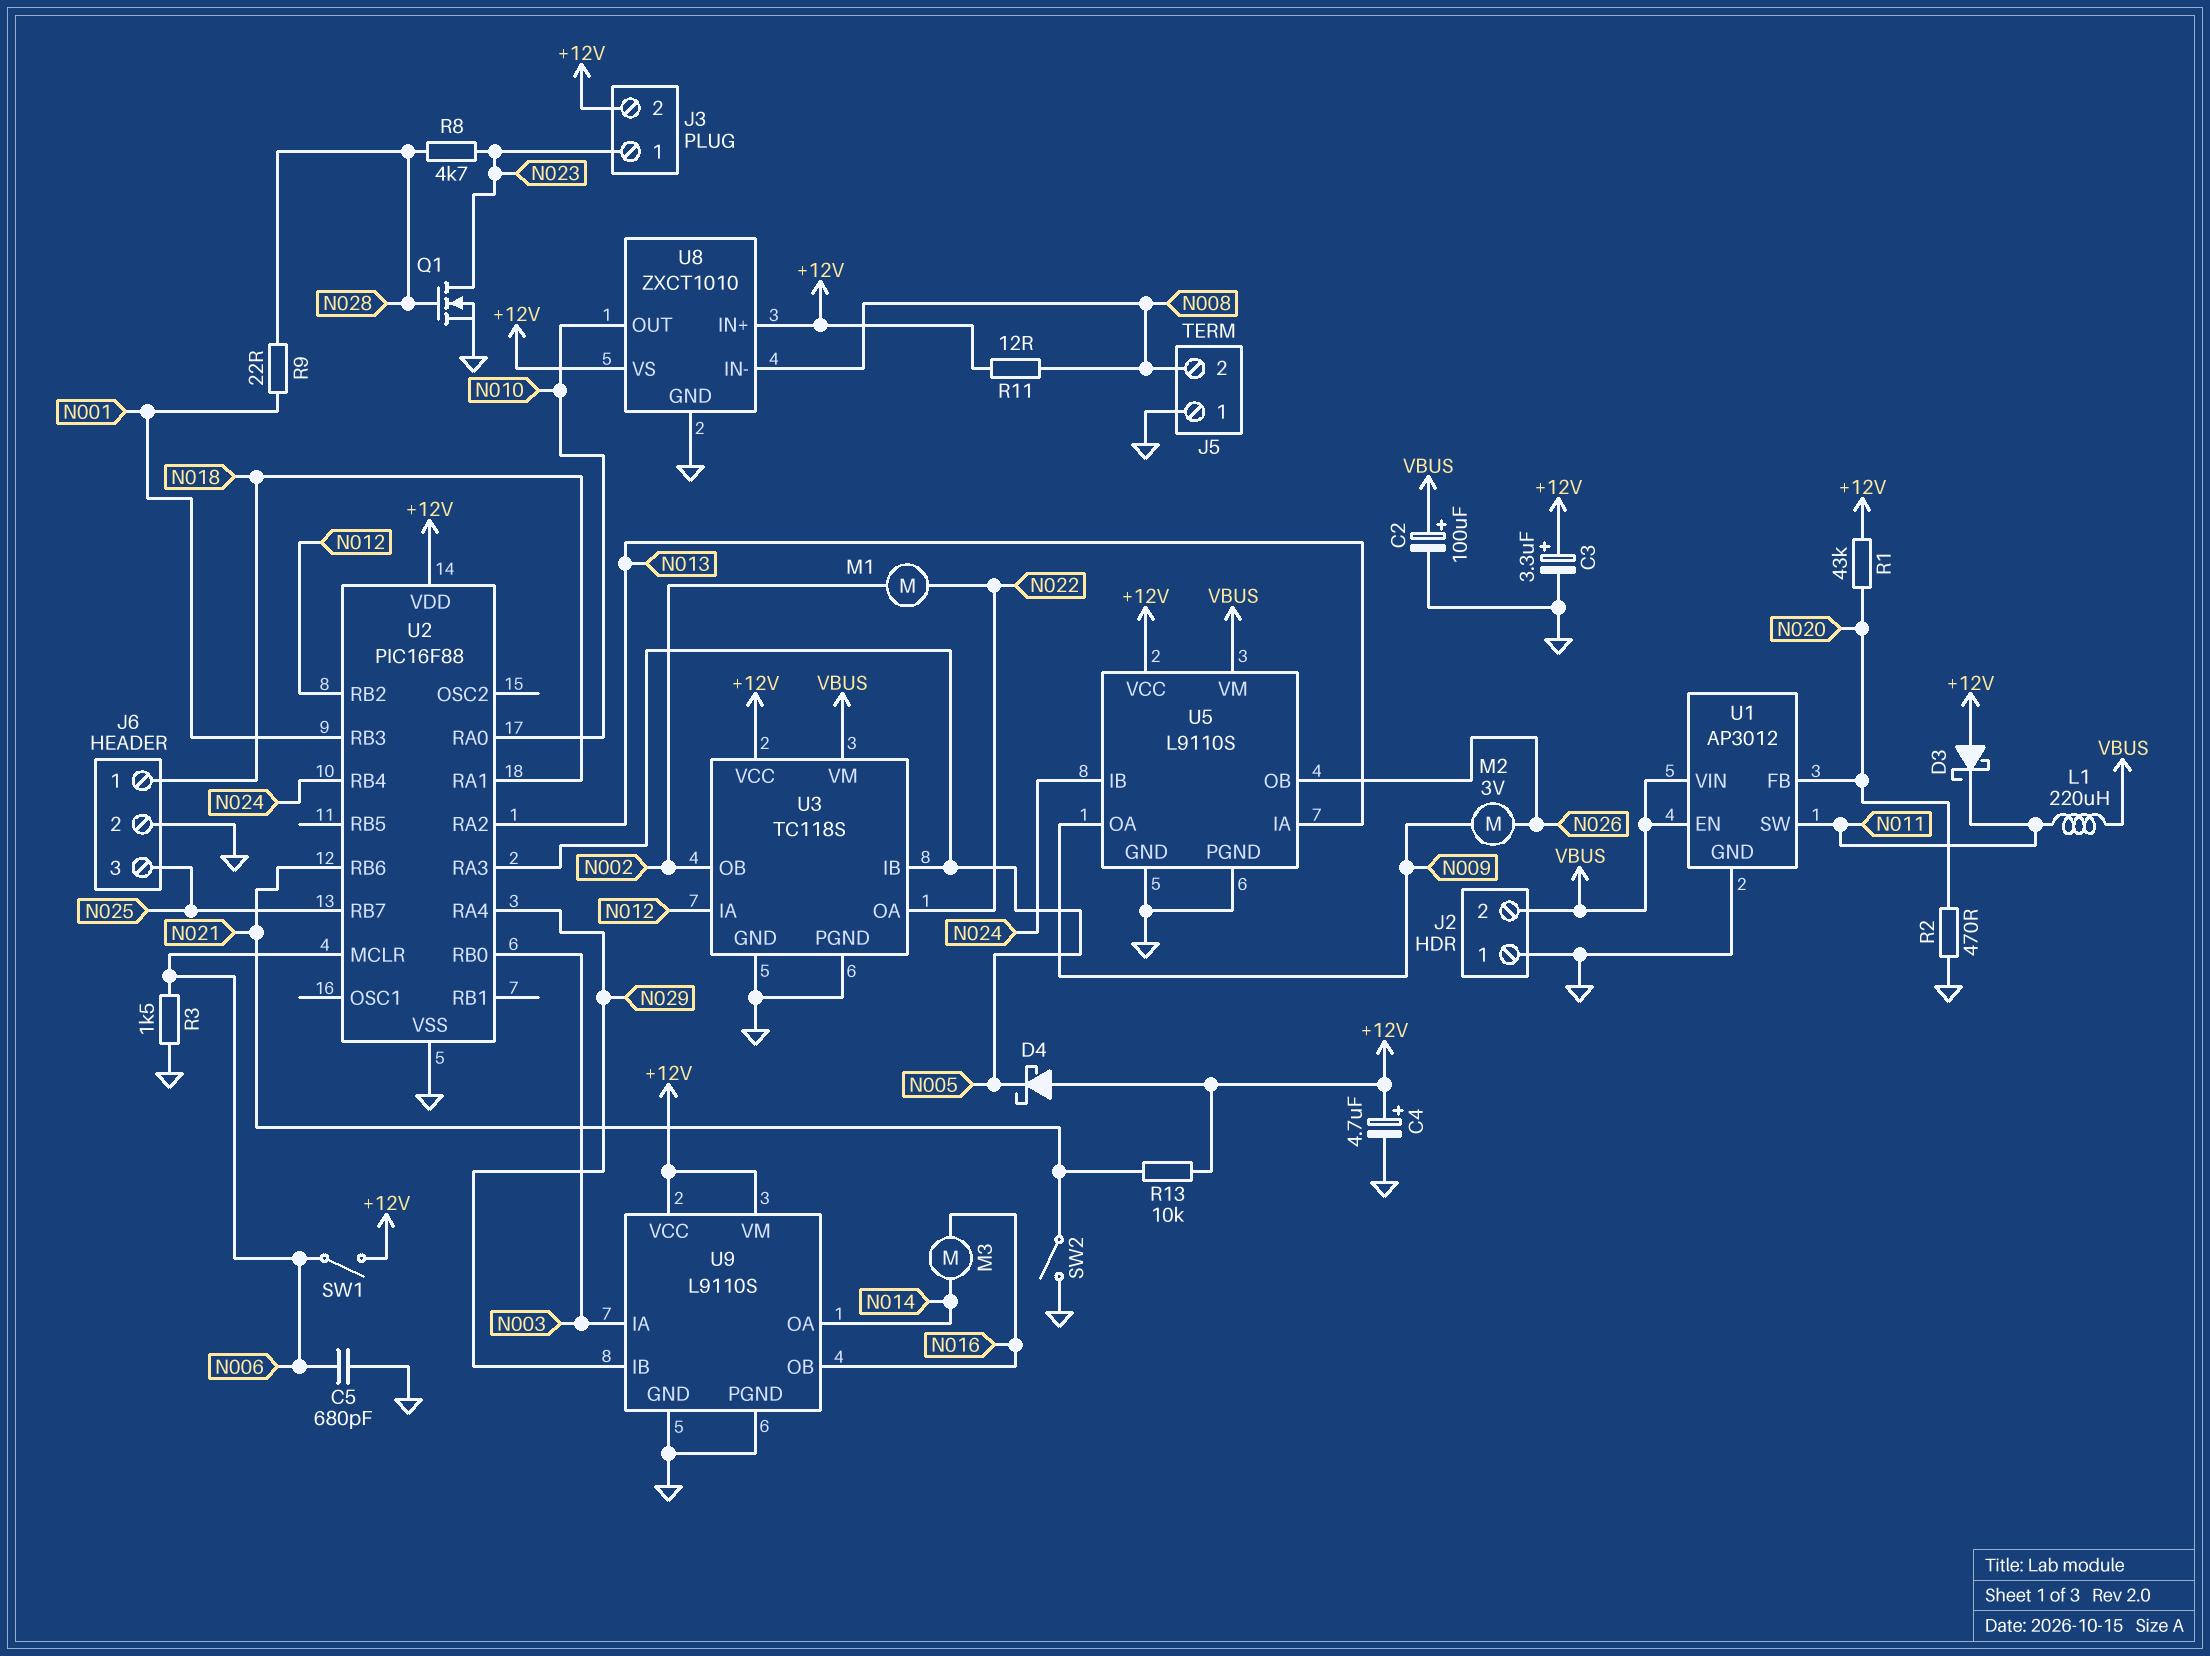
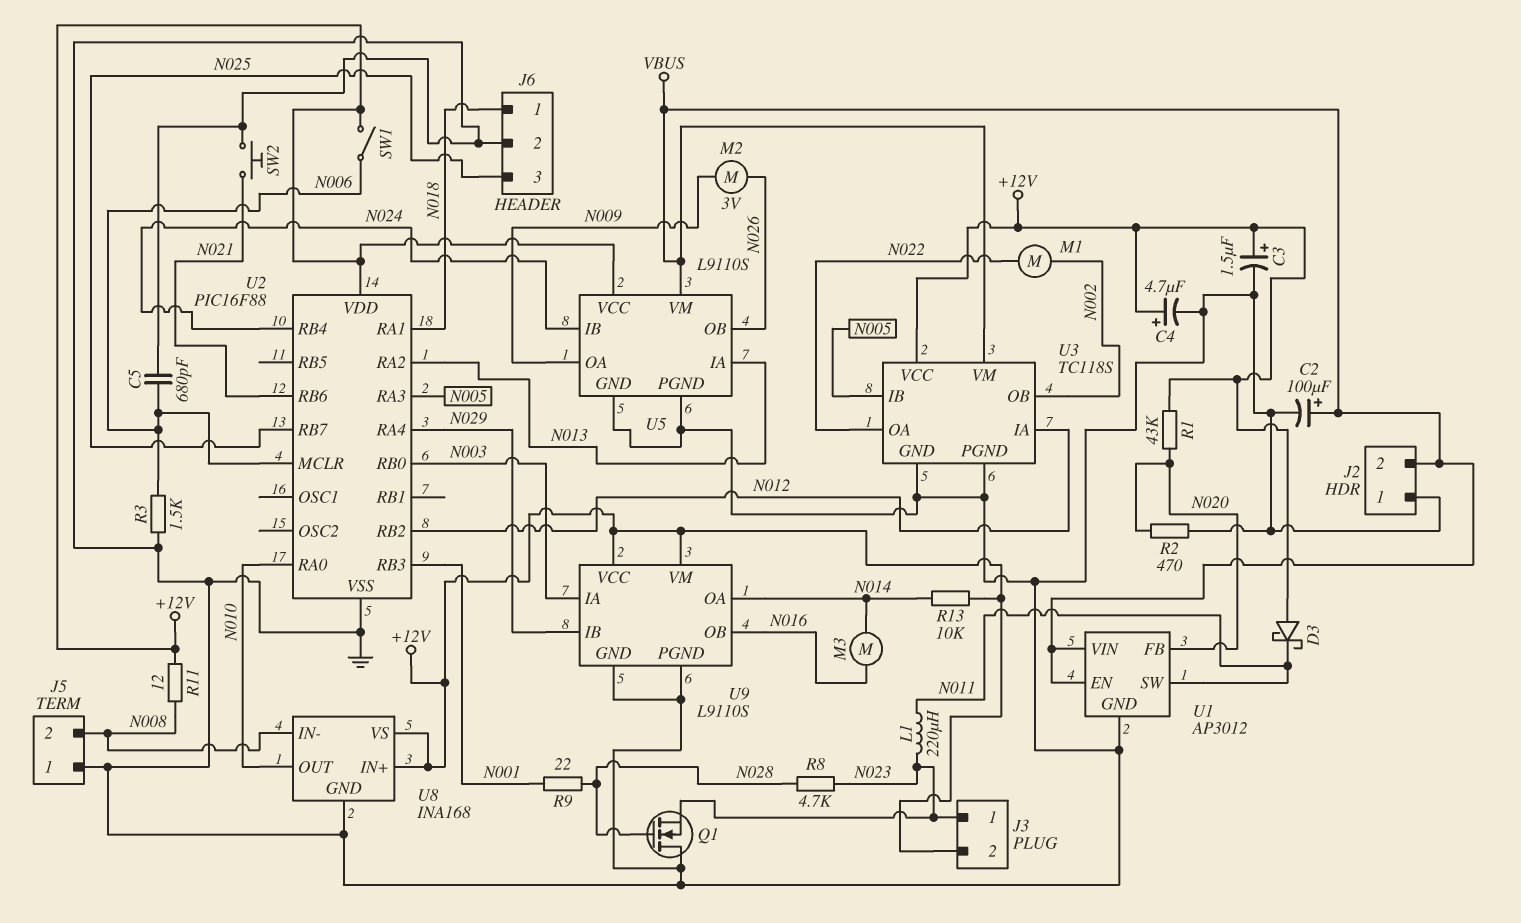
C3: 3.3uF (plus +12V, minus GND) -> 1.5uF (plus +12V, minus GND)
D4: schottky (A +12V, K N005) -> none
L1: 220uH (N011, VBUS) -> 220uH (N011, N023)
Q1: NMOS (G N028, D N023, S GND) -> NMOS (G N028, D GND, S N023)
R13: 10k (+12V, N021) -> 10k (+12V, N014)
SW2: switch (GND, N021) -> button (GND, N021)
U8: ZXCT1010 -> INA168

